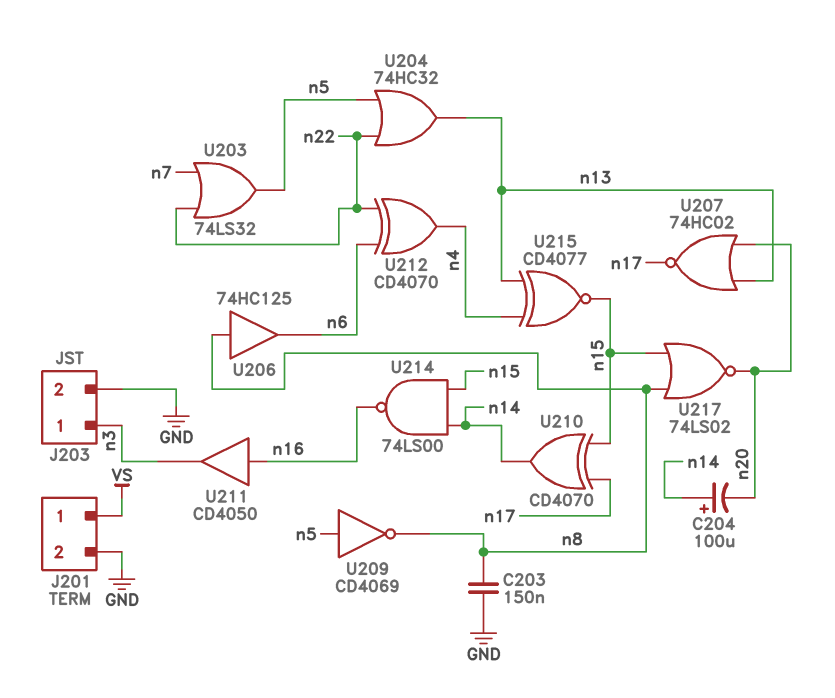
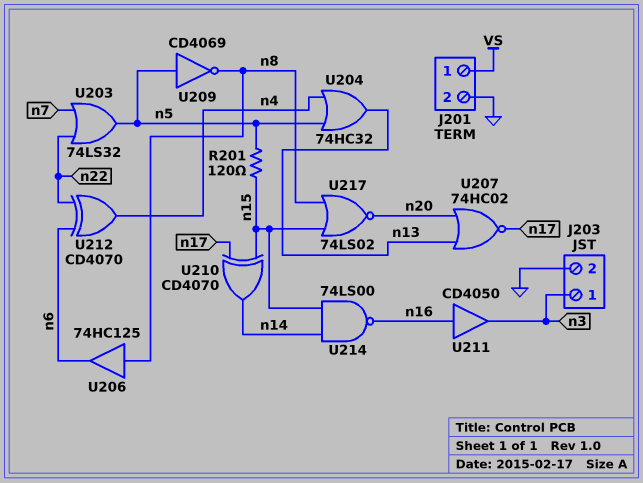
C203: 150nF (GND, n8) -> none
C204: 100uF (plus n14, minus n20) -> none
R201: none -> 120 (n5, n15)
U204: OR 74HC32 (in n5, in n22, out n13) -> OR 74HC32 (in n4, in n5, out n13)
U215: XNOR CD4077 (in n4, in n13, out n15) -> none

